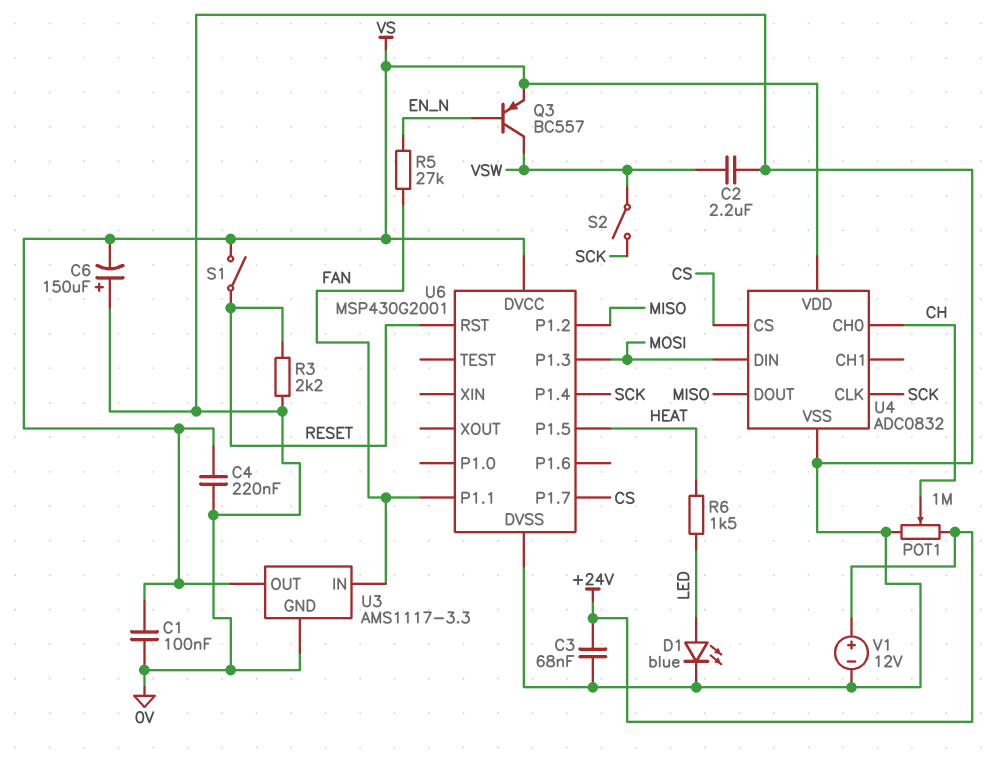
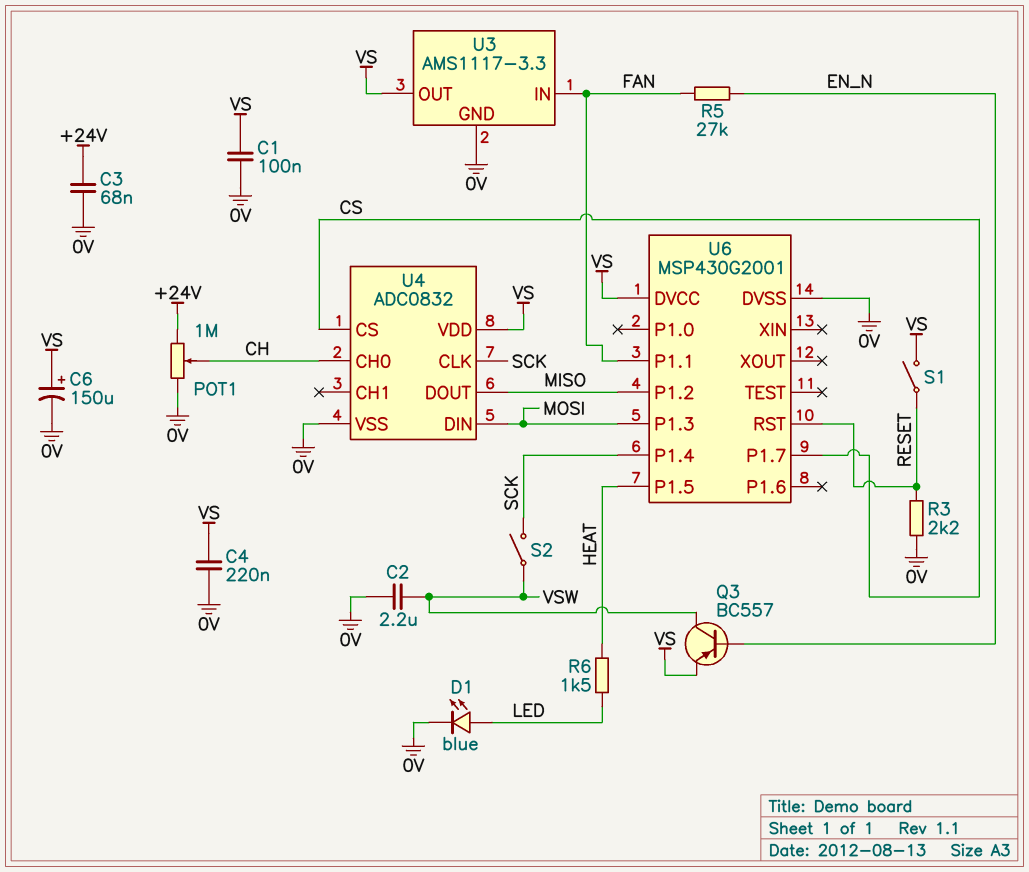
C6: 150uF (plus 0V, minus VS) -> 150uF (plus VS, minus 0V)
V1: 12V (plus +24V, minus 0V) -> none

